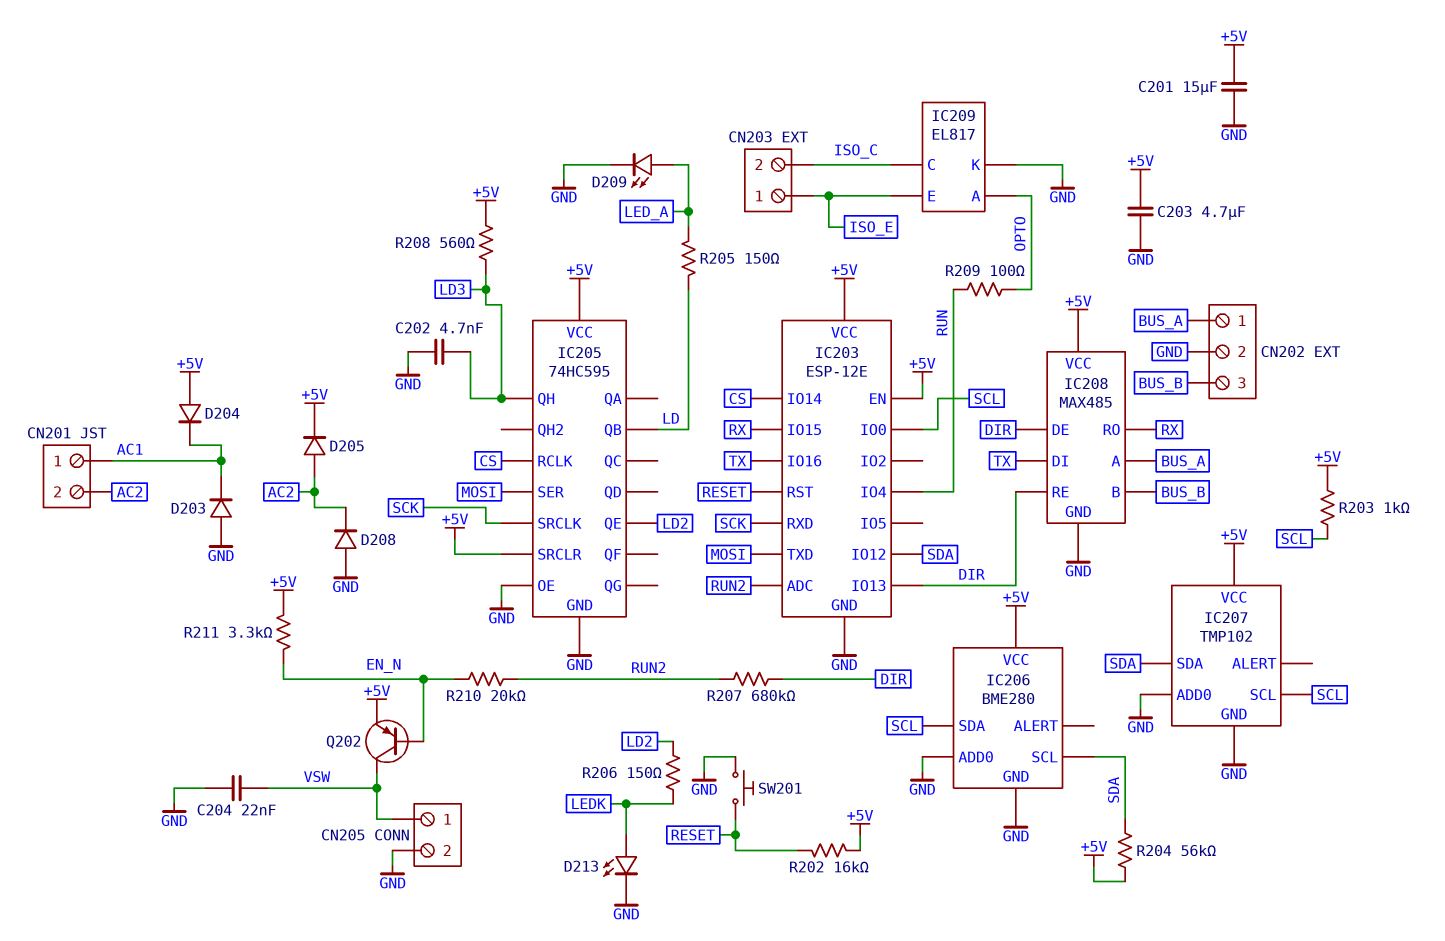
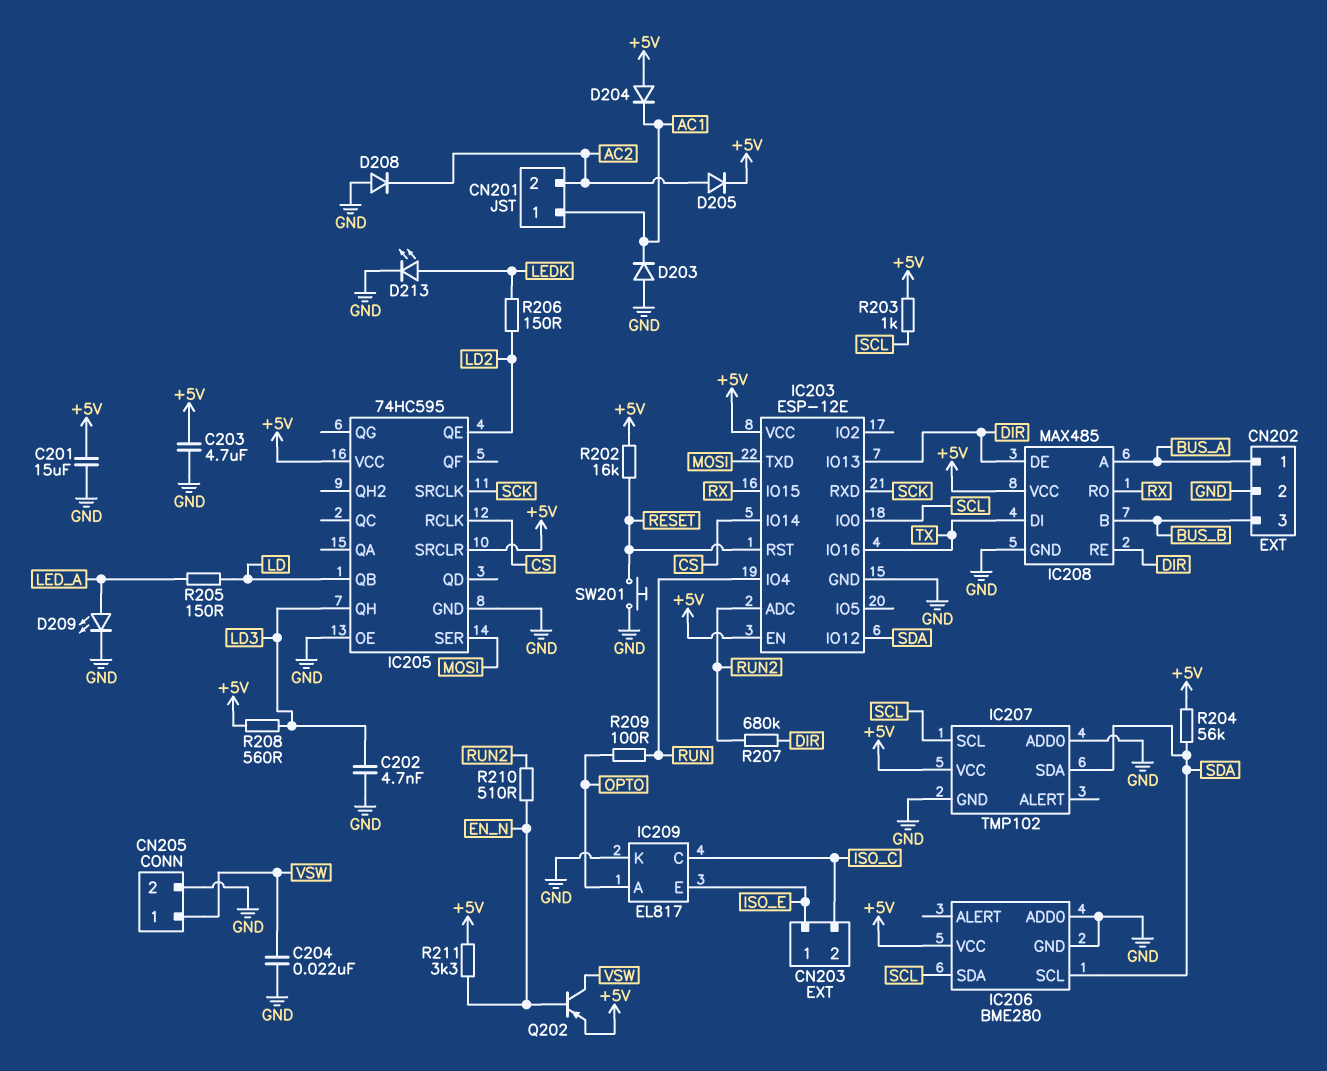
R210: 20k (EN_N, RUN2) -> 510 (EN_N, RUN2)

